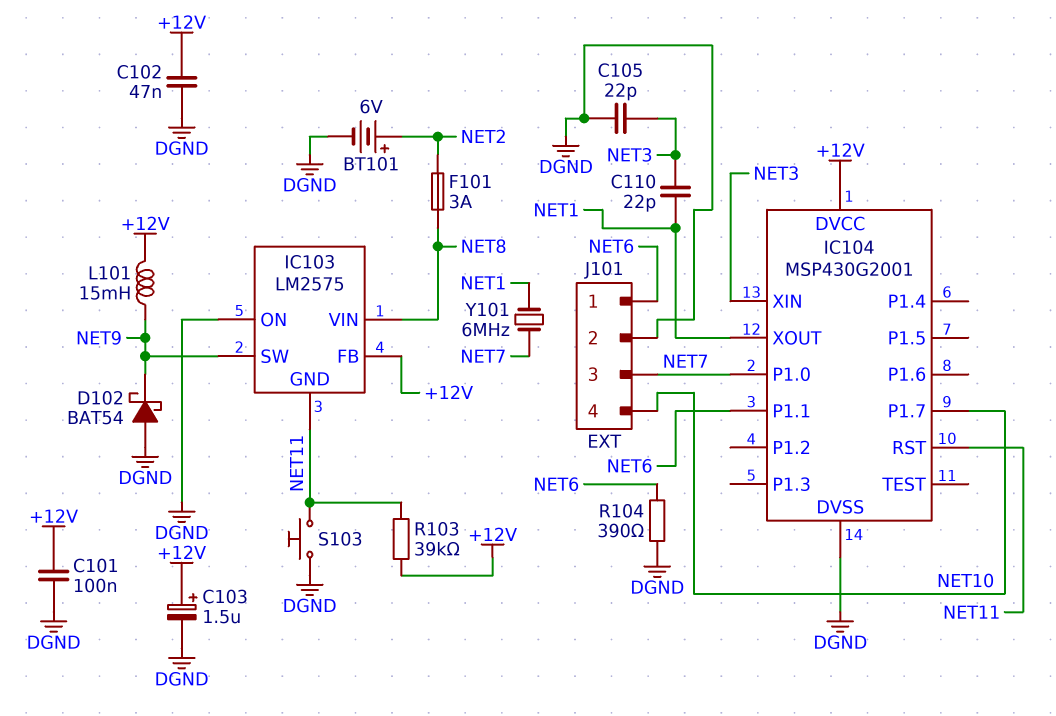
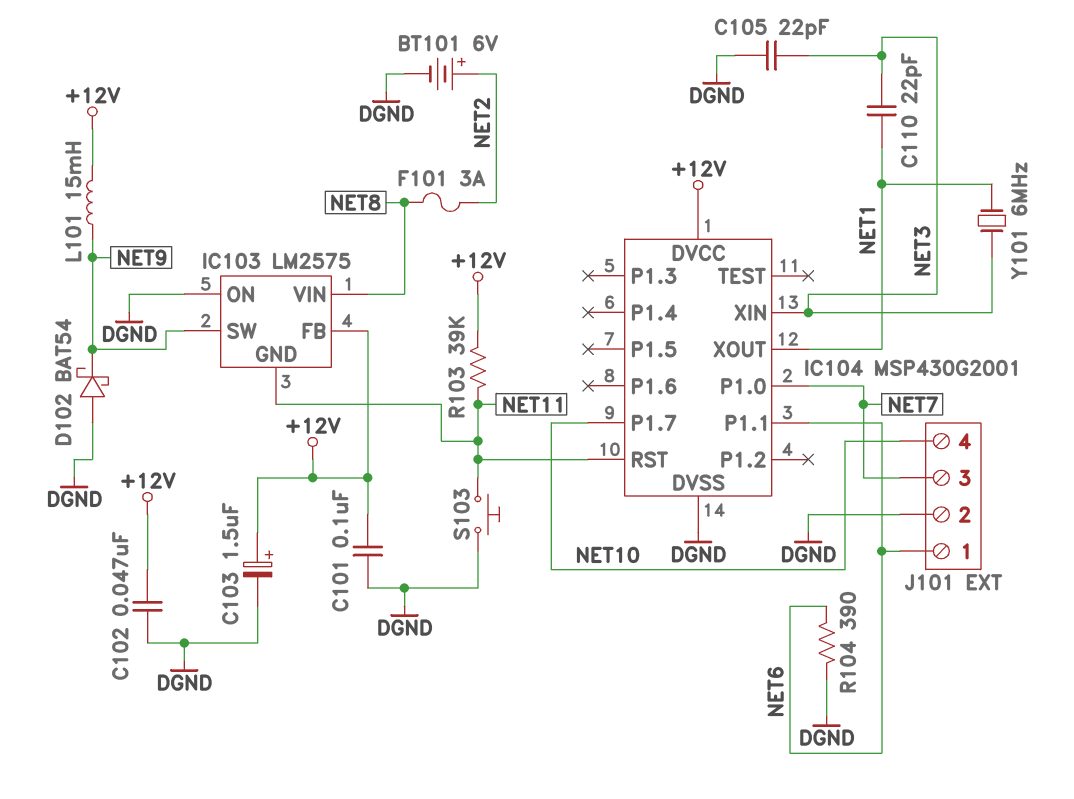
Y101: 6MHz (NET1, NET7) -> 6MHz (NET1, NET3)

